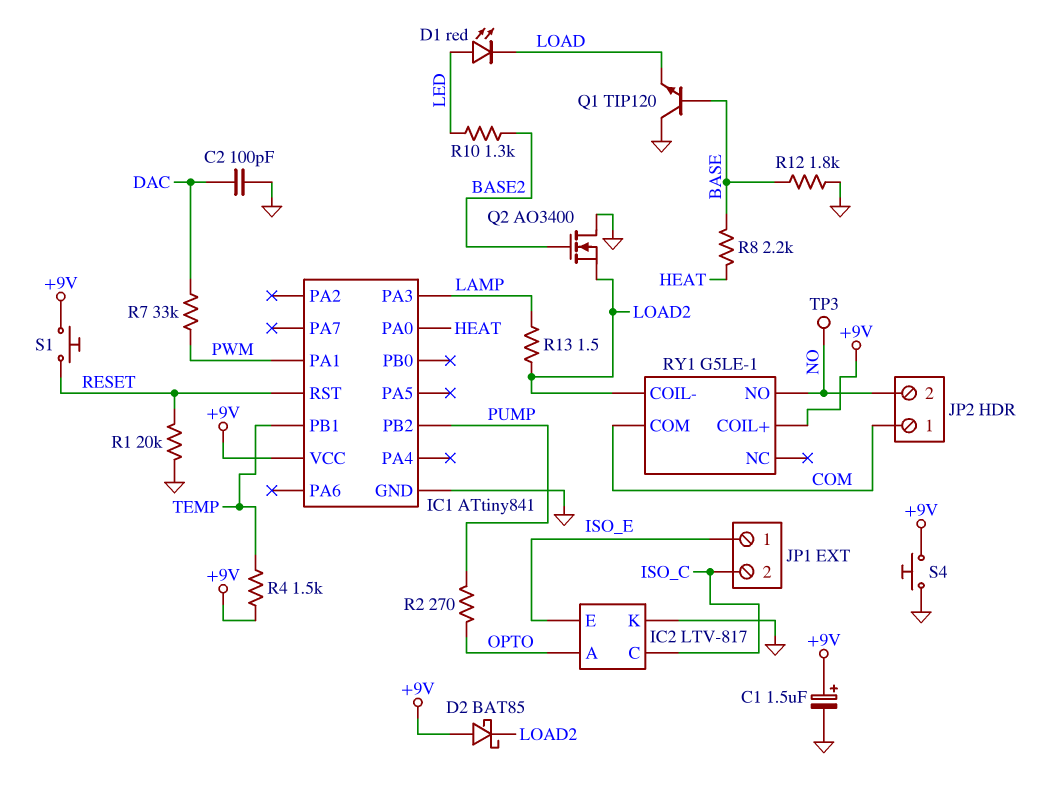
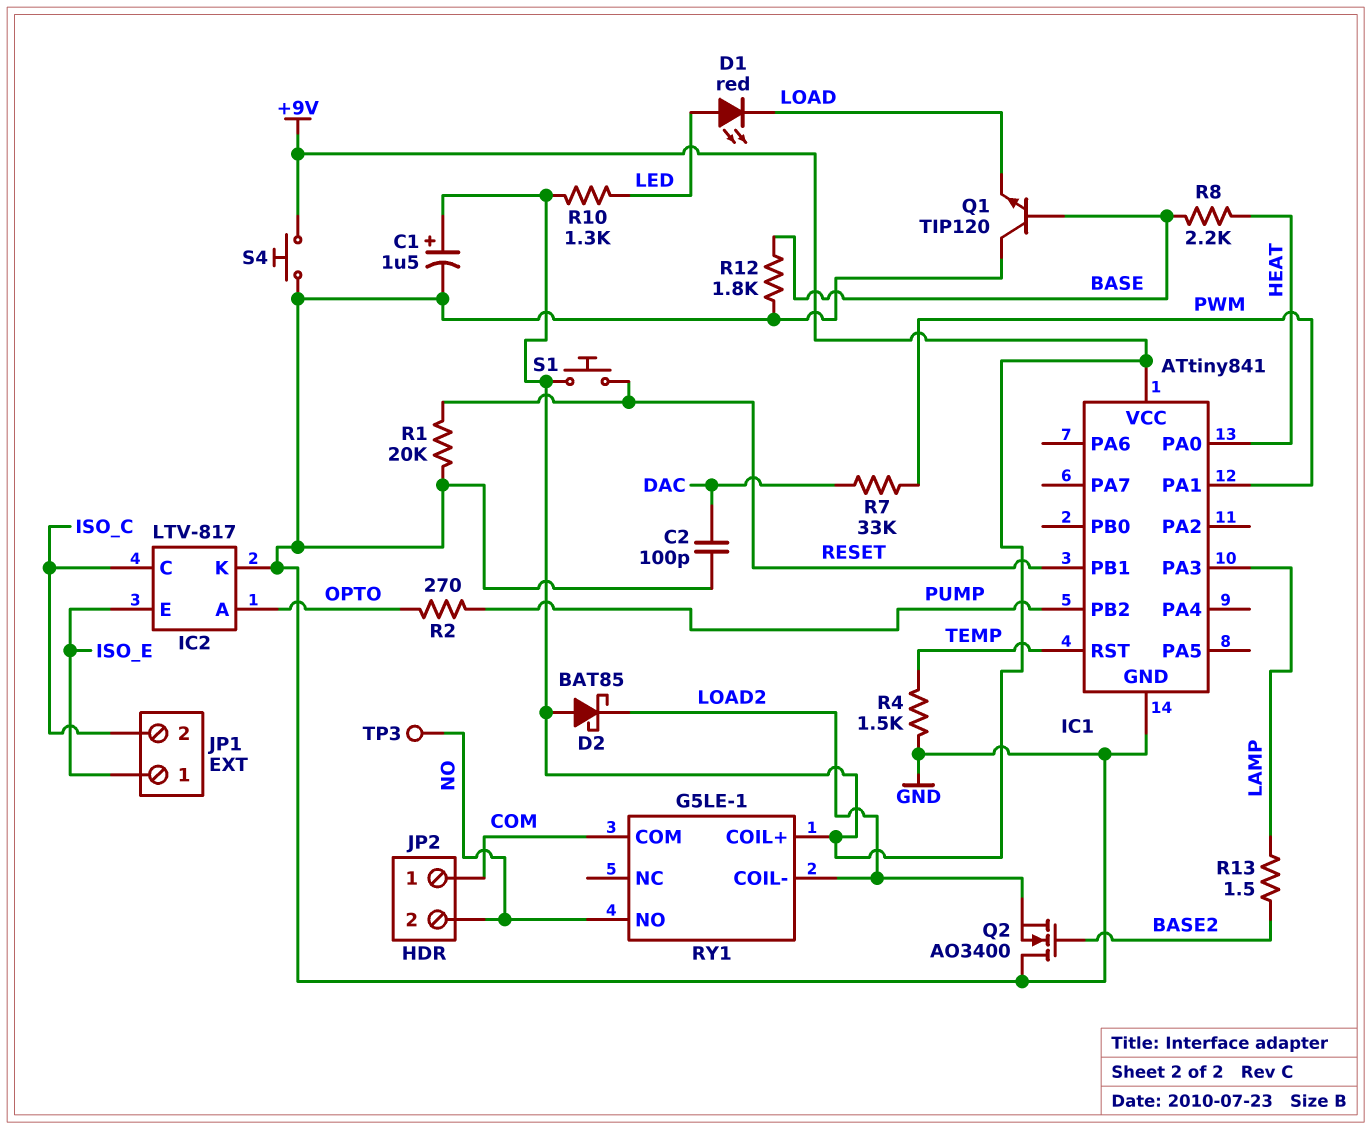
IC1 pin PB1: TEMP -> RESET
IC1 pin RST: RESET -> TEMP
R4: 1.5k (+9V, TEMP) -> 1.5k (GND, TEMP)
R10: 1.3k (BASE2, LED) -> 1.3k (+9V, LED)
R13: 1.5 (LAMP, LOAD2) -> 1.5 (BASE2, LAMP)

